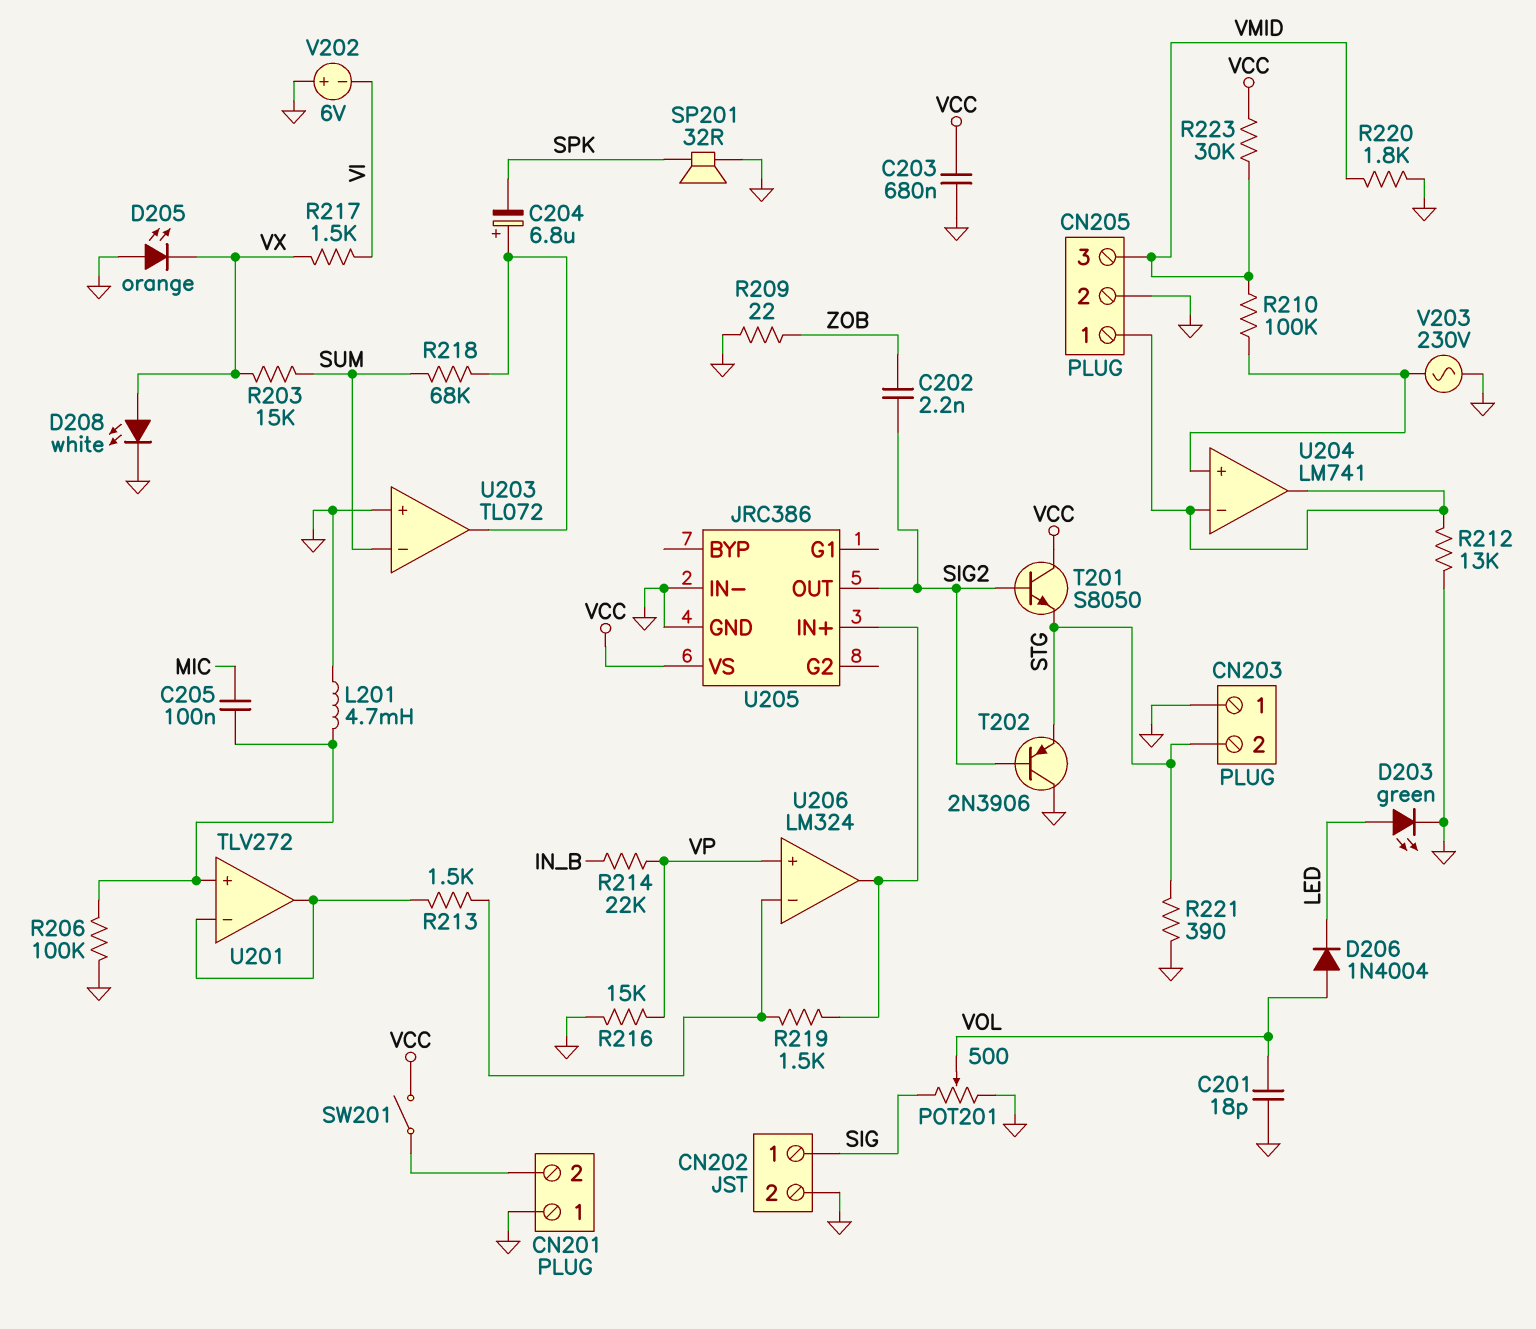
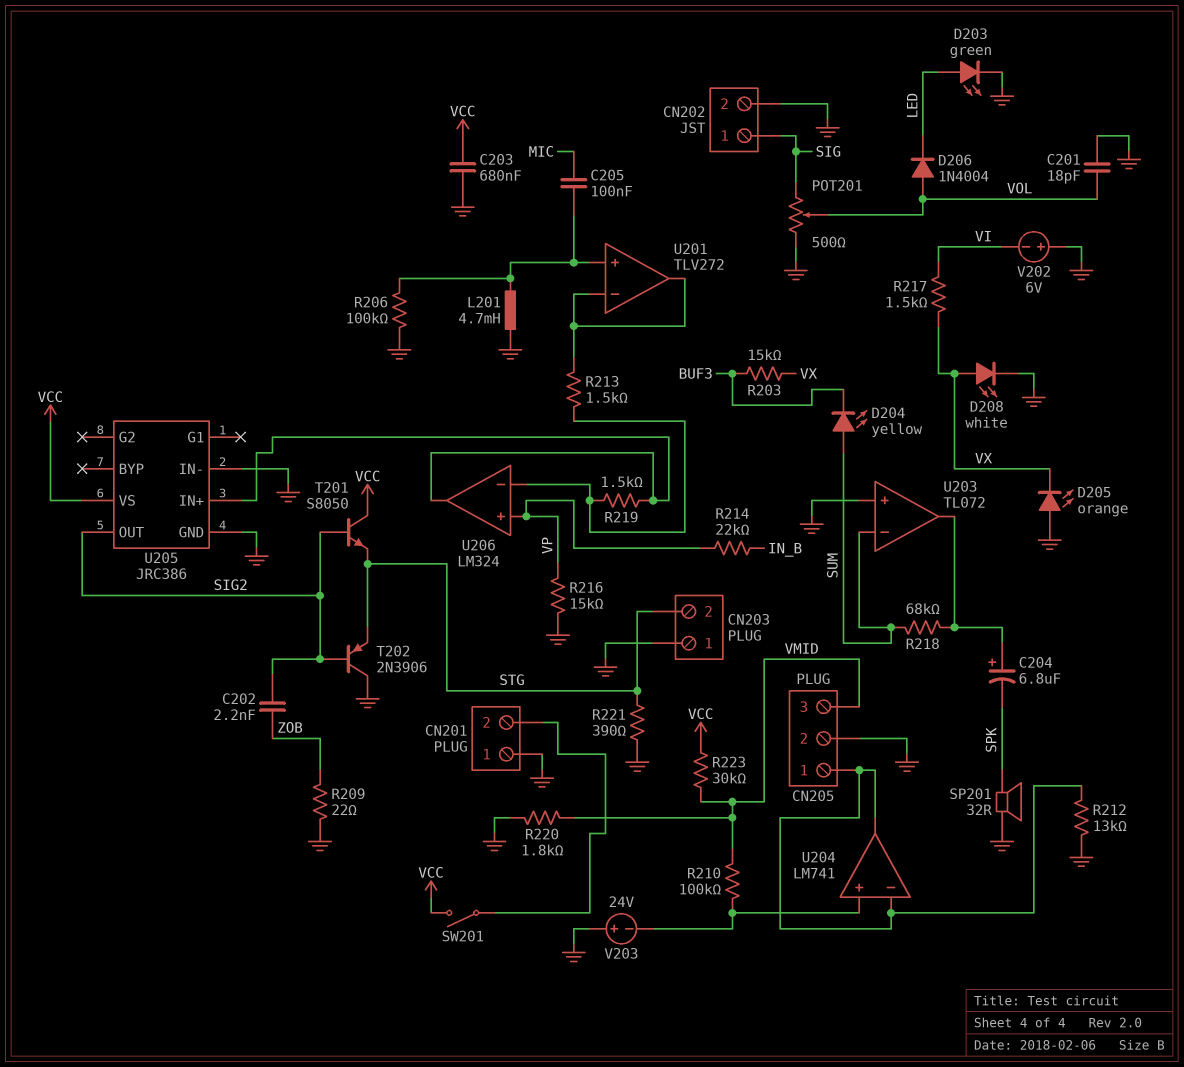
D204: none -> LED yellow (A SUM, K BUF3)
R203: 15k (SUM, VX) -> 15k (BUF3, VX)
V203: AC 230V (GND, U204/in+) -> 24V (plus GND, minus U204/in+)

